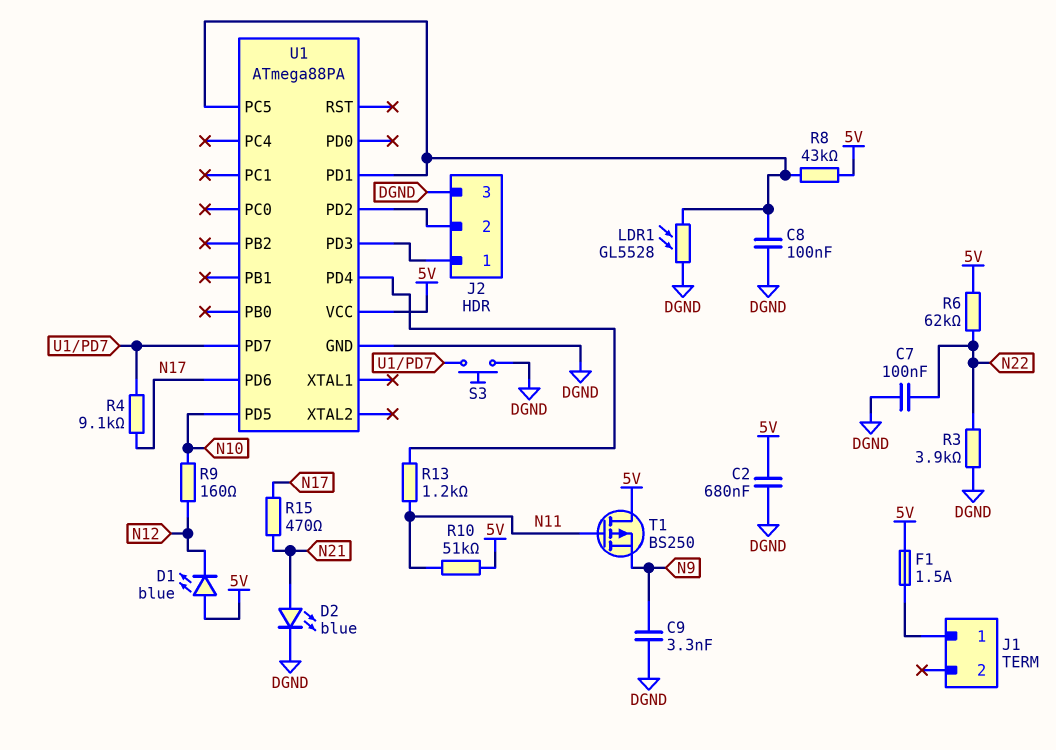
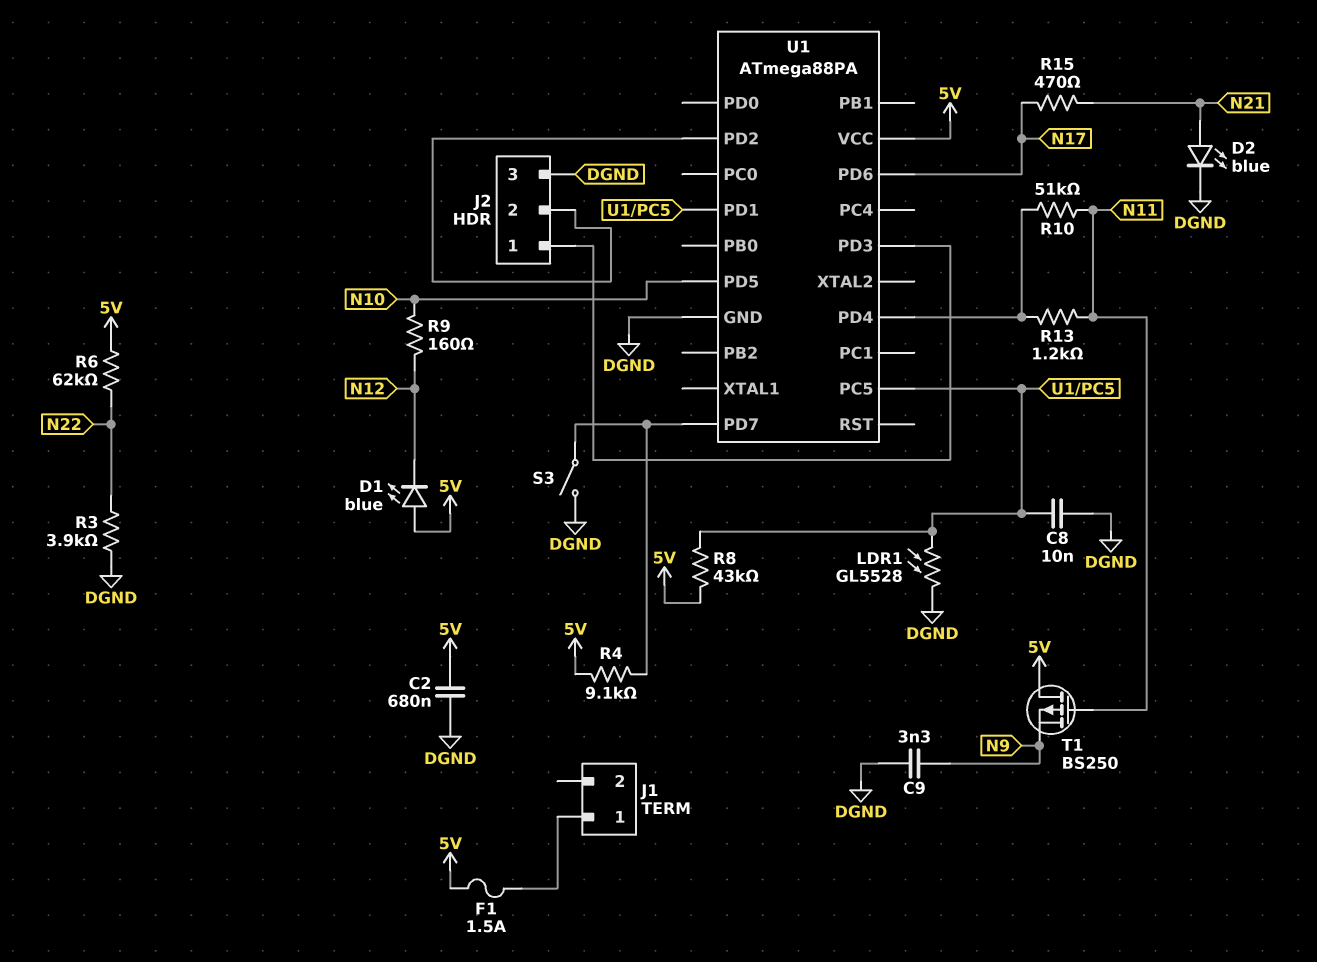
C7: 100nF (DGND, N22) -> none
C8: 100nF (DGND, U1/PC5) -> 10nF (DGND, U1/PC5)
R4: 9.1k (N17, U1/PD7) -> 9.1k (5V, U1/PD7)
R10: 51k (5V, N11) -> 51k (N11, U1/PD4)
S3: button (DGND, U1/PD7) -> switch (DGND, U1/PD7)

